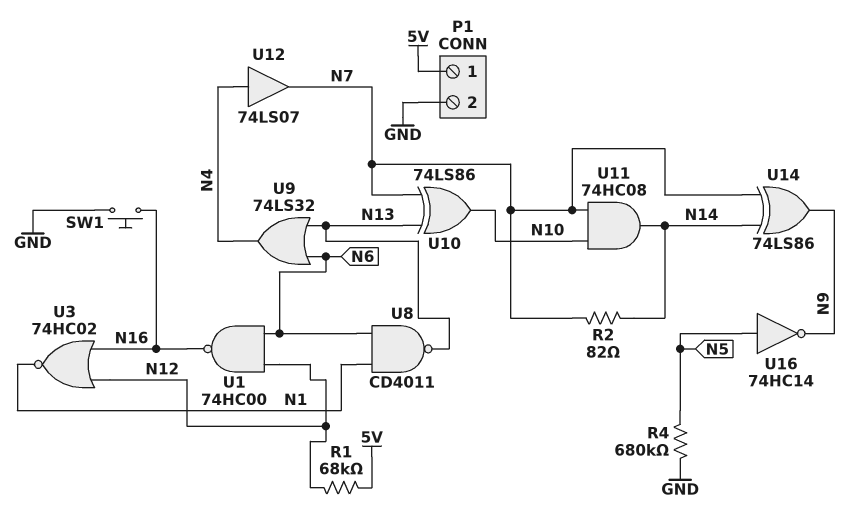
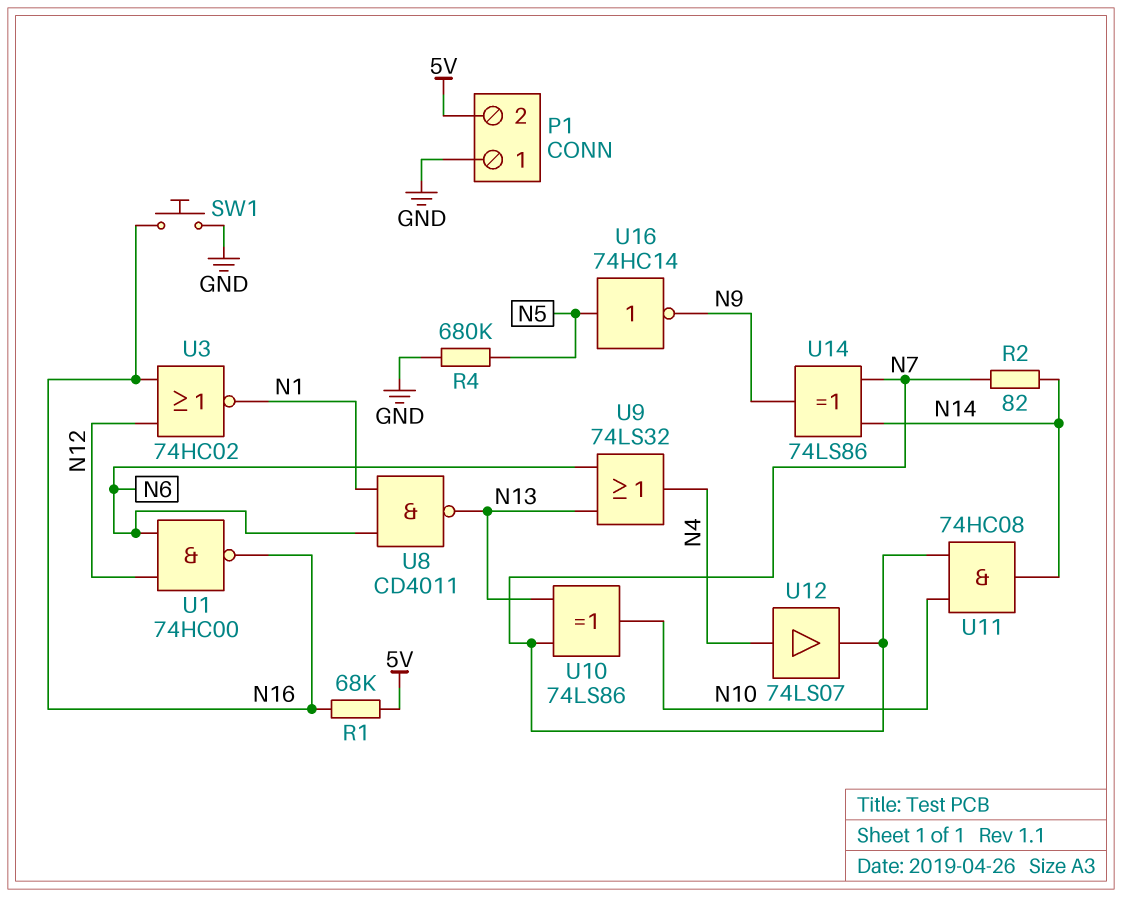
P1 pin 1: 5V -> GND
P1 pin 2: GND -> 5V
R1: 68k (5V, N12) -> 68k (5V, N16)

